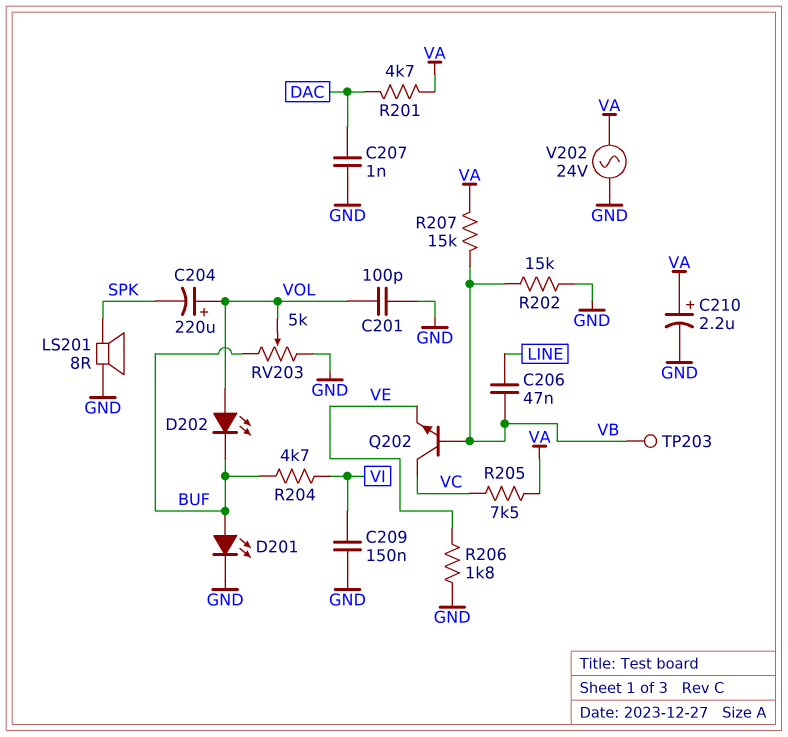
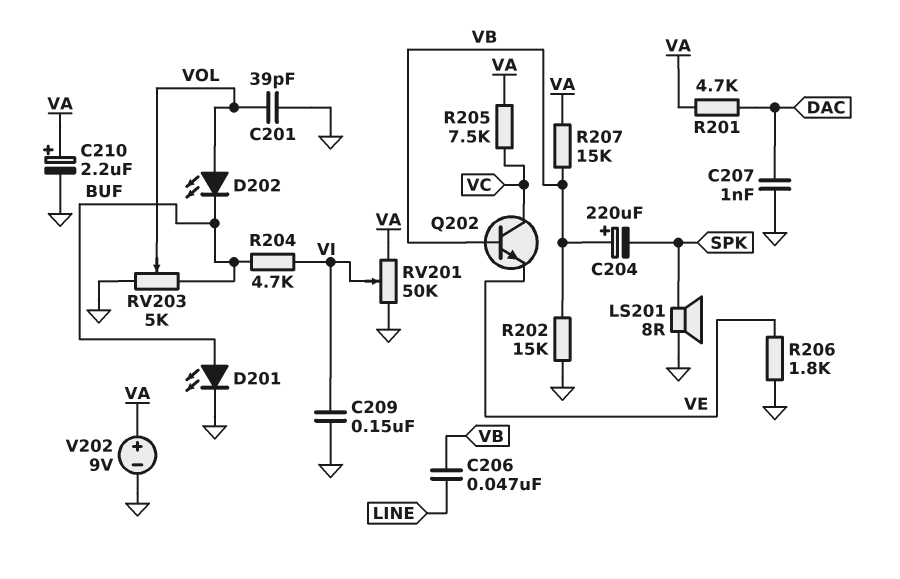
C201: 100pF (GND, VOL) -> 39pF (GND, VOL)
C204: 220uF (plus VOL, minus SPK) -> 220uF (plus VB, minus SPK)
RV201: none -> 50k (GND, VA, wiper VI)
TP203: test point (VB) -> none
V202: AC 24V (GND, VA) -> 9V (plus VA, minus GND)

